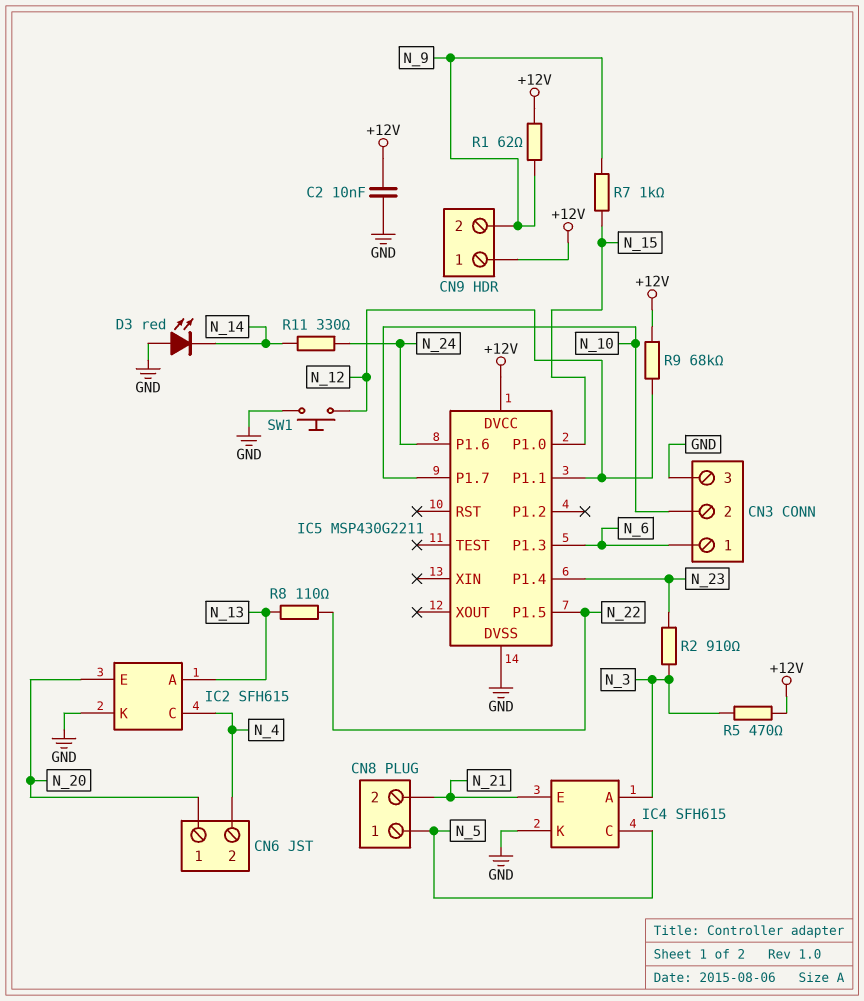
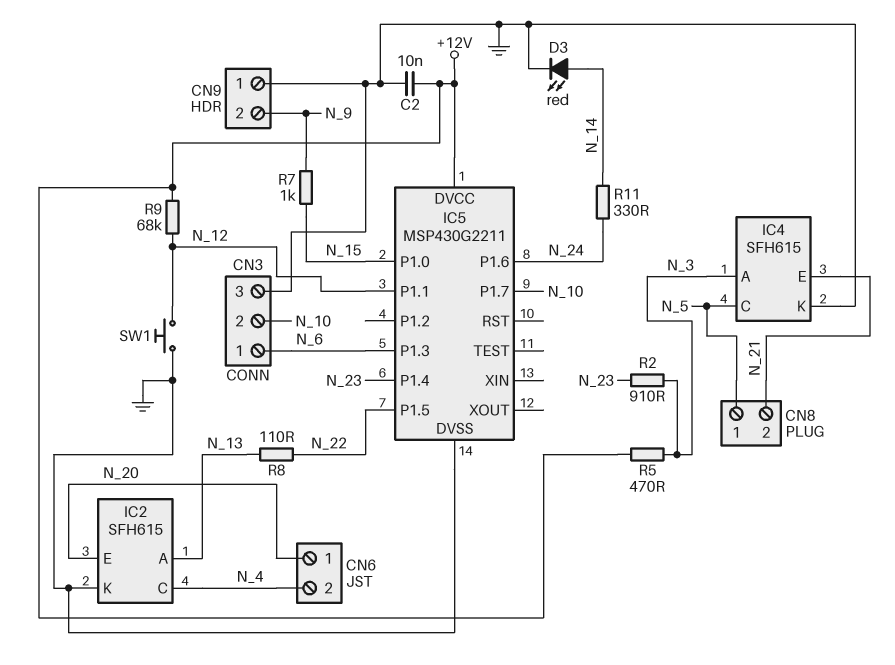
CN9 pin 1: +12V -> GND
D3: LED red (A GND, K N_14) -> LED red (A N_14, K GND)
R1: 62 (+12V, N_9) -> none

